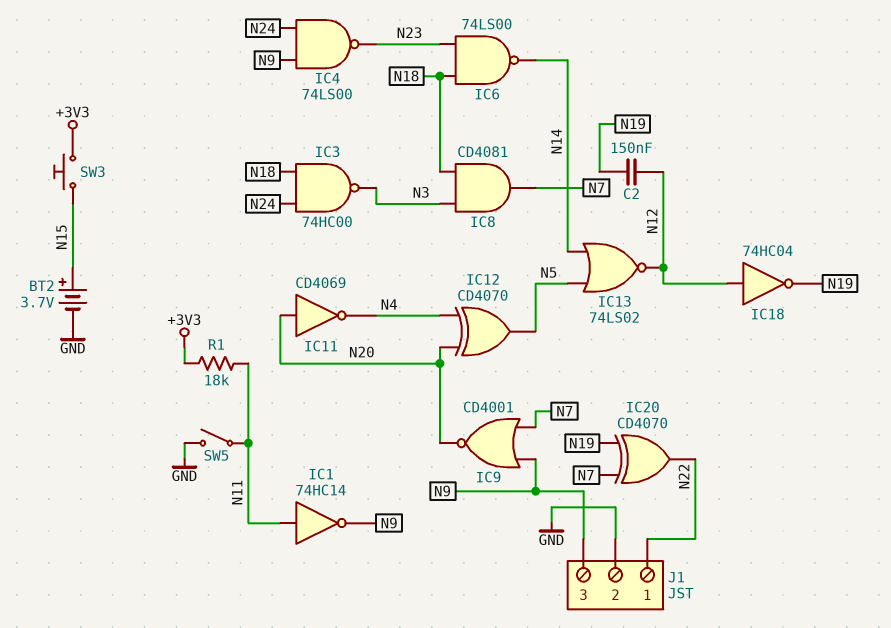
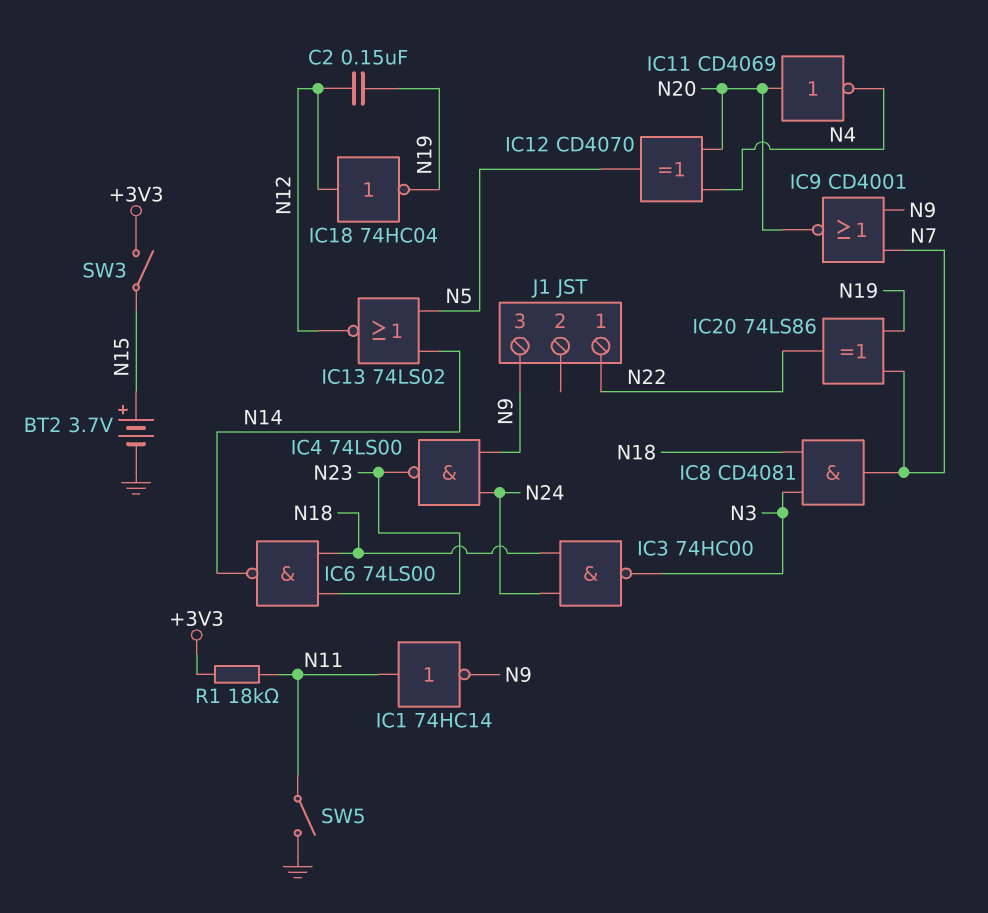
IC20: XOR CD4070 (in N7, in N19, out N22) -> XOR 74LS86 (in N7, in N19, out N22)
J1 pin 2: GND -> none
SW3: button (+3V3, N15) -> switch (+3V3, N15)

